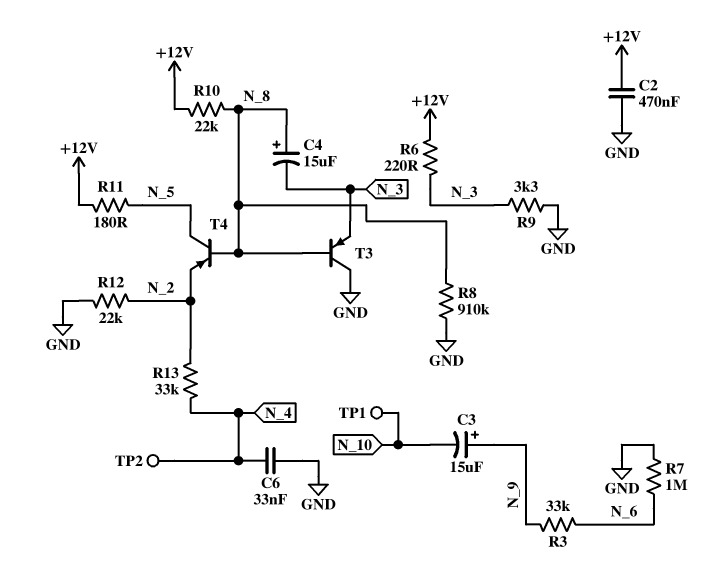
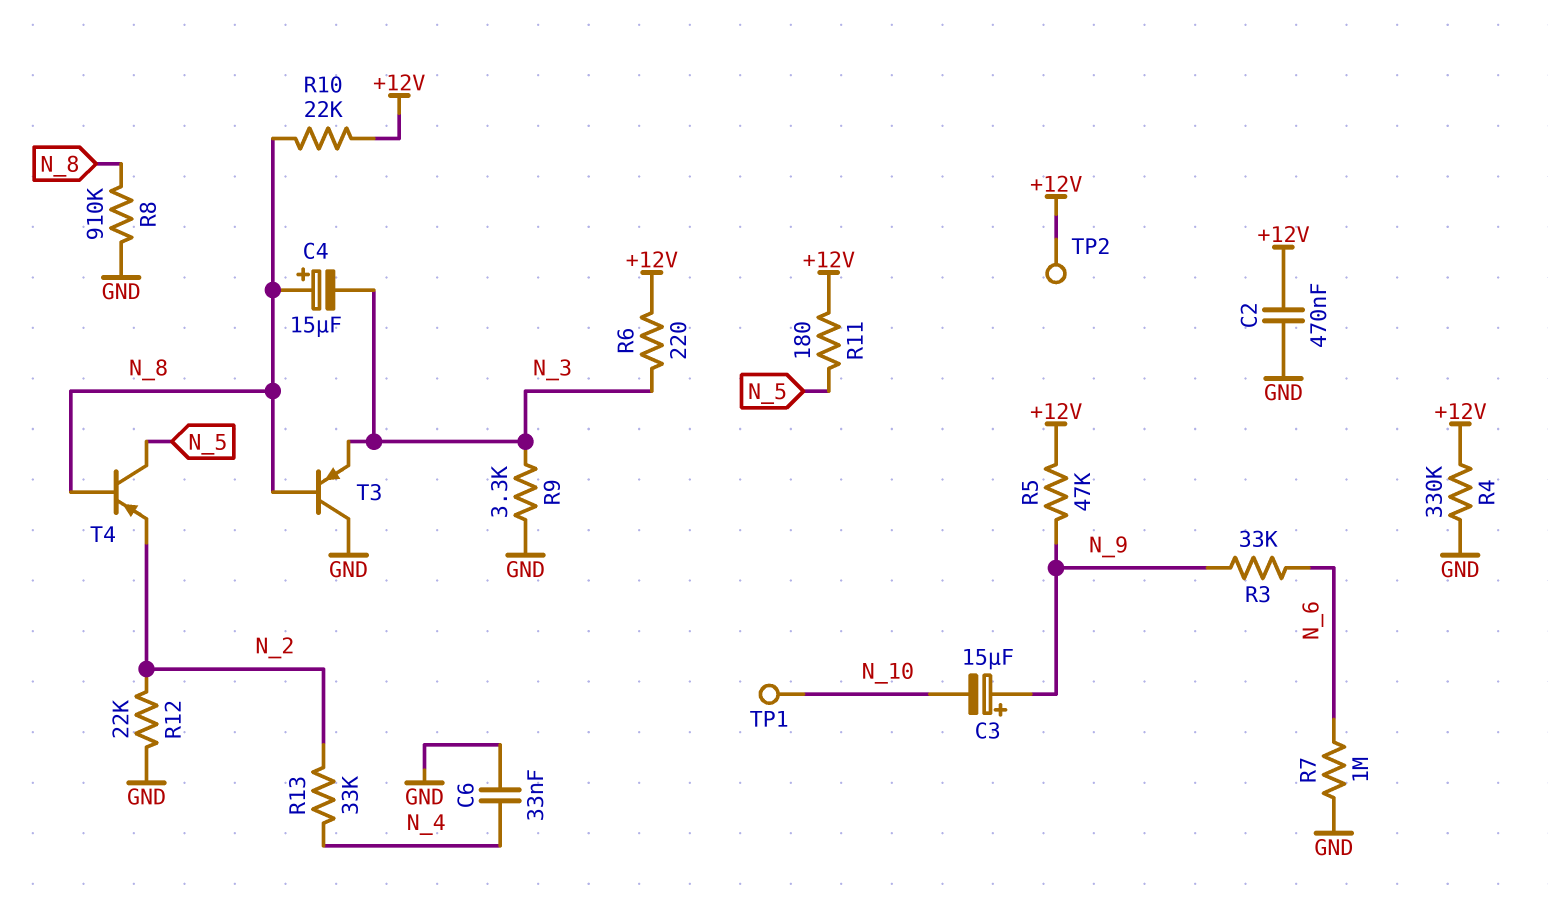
R4: none -> 330k (+12V, GND)
R5: none -> 47k (+12V, N_9)
TP2: test point (N_4) -> test point (+12V)

